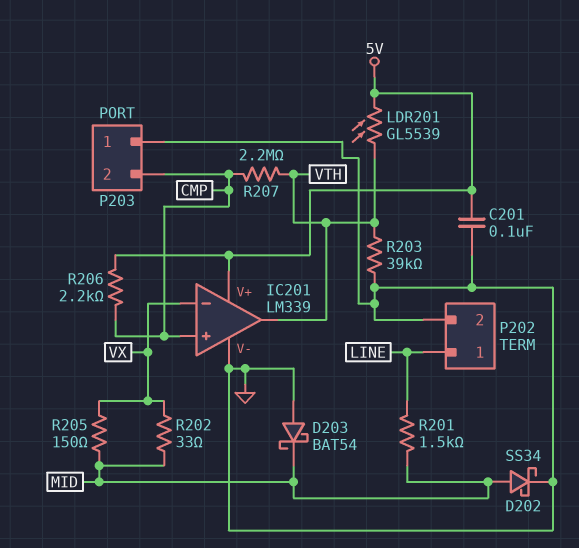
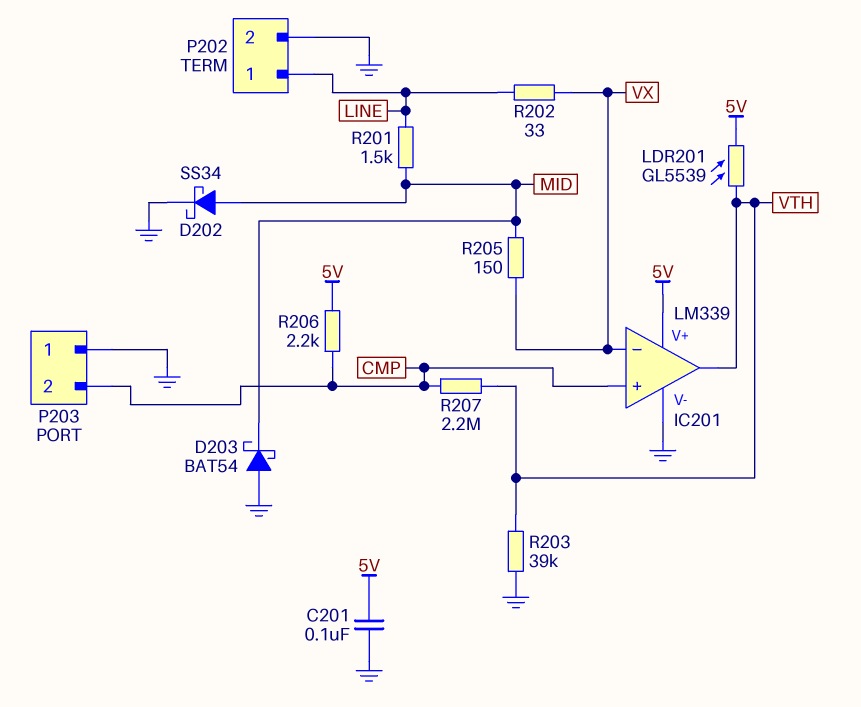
R202: 33 (MID, VX) -> 33 (LINE, VX)

